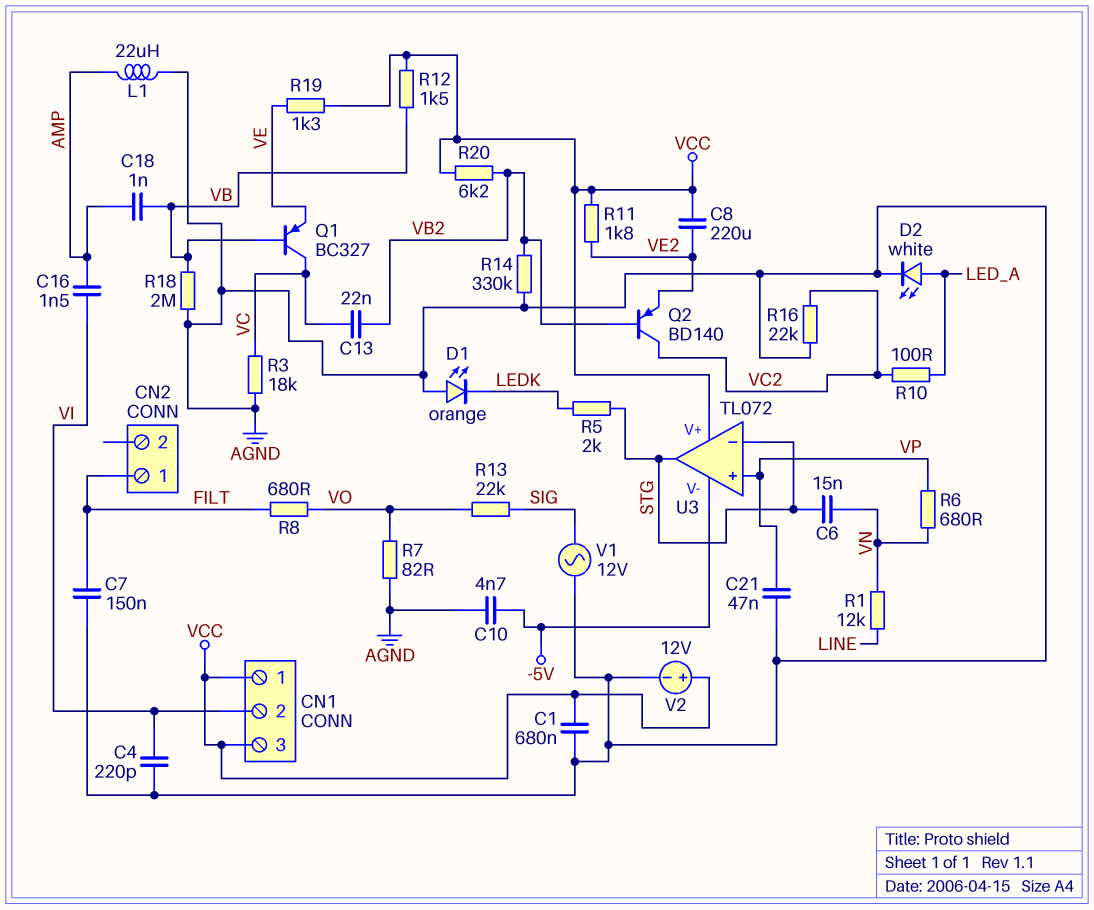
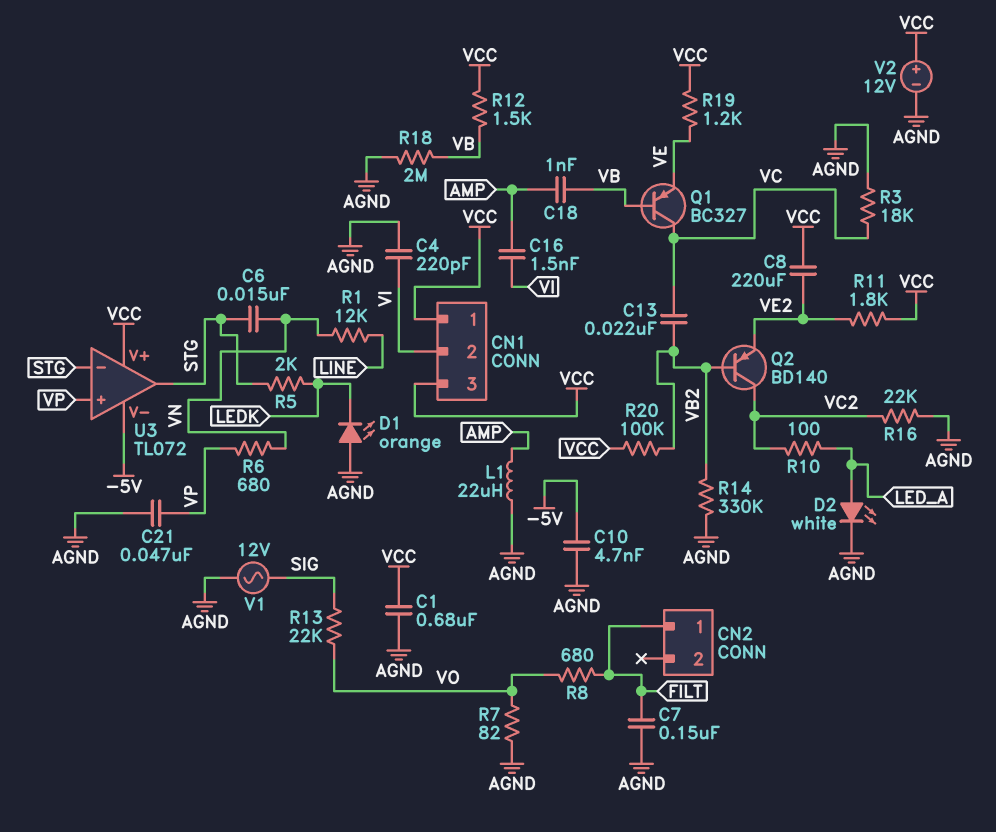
R19: 1.3k (VCC, VE) -> 1.2k (VCC, VE)
R20: 6.2k (VB2, VCC) -> 100k (VB2, VCC)

